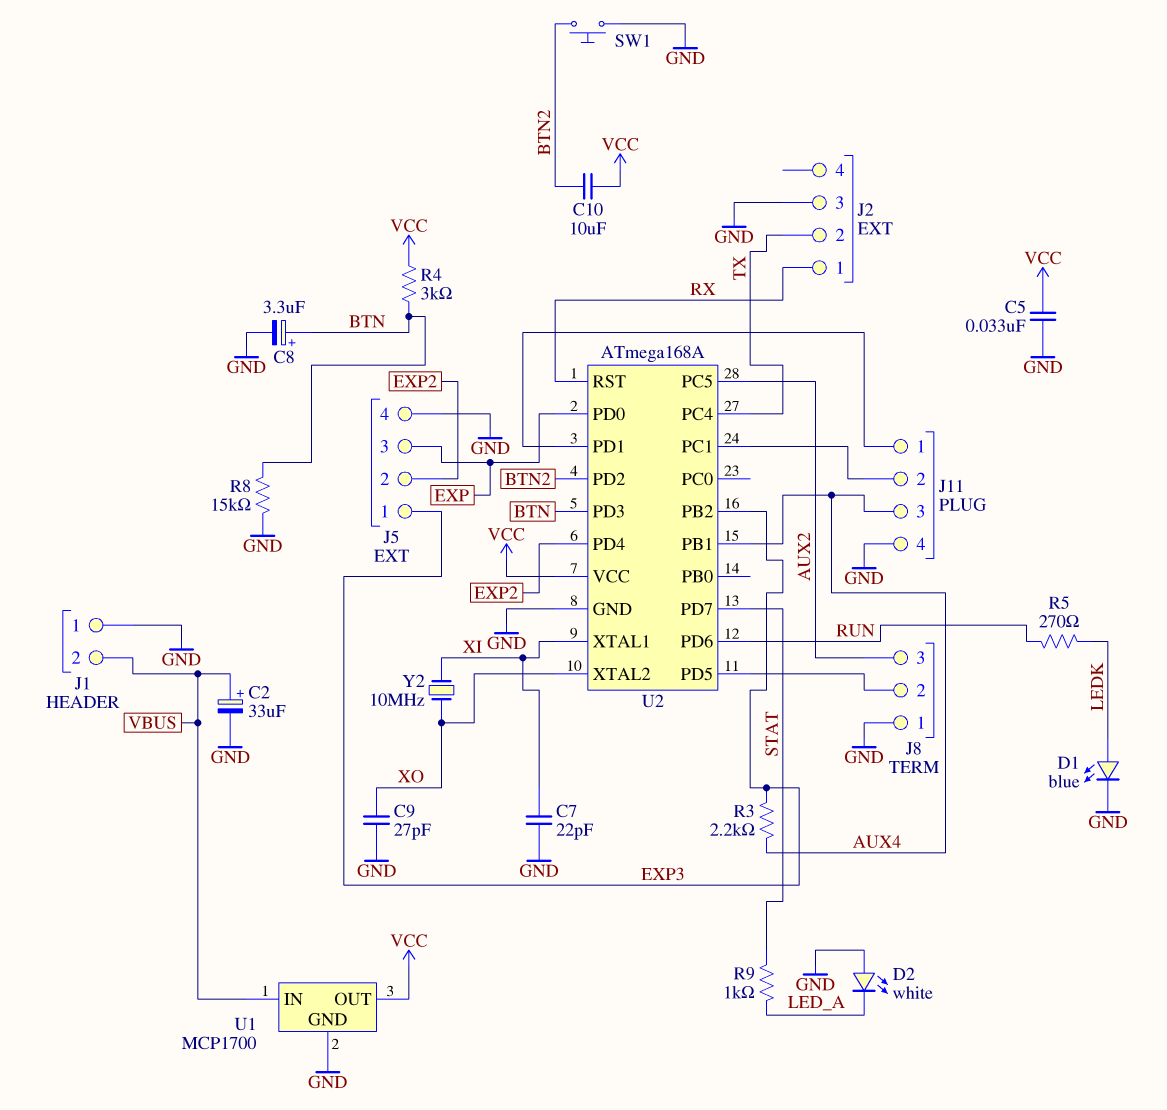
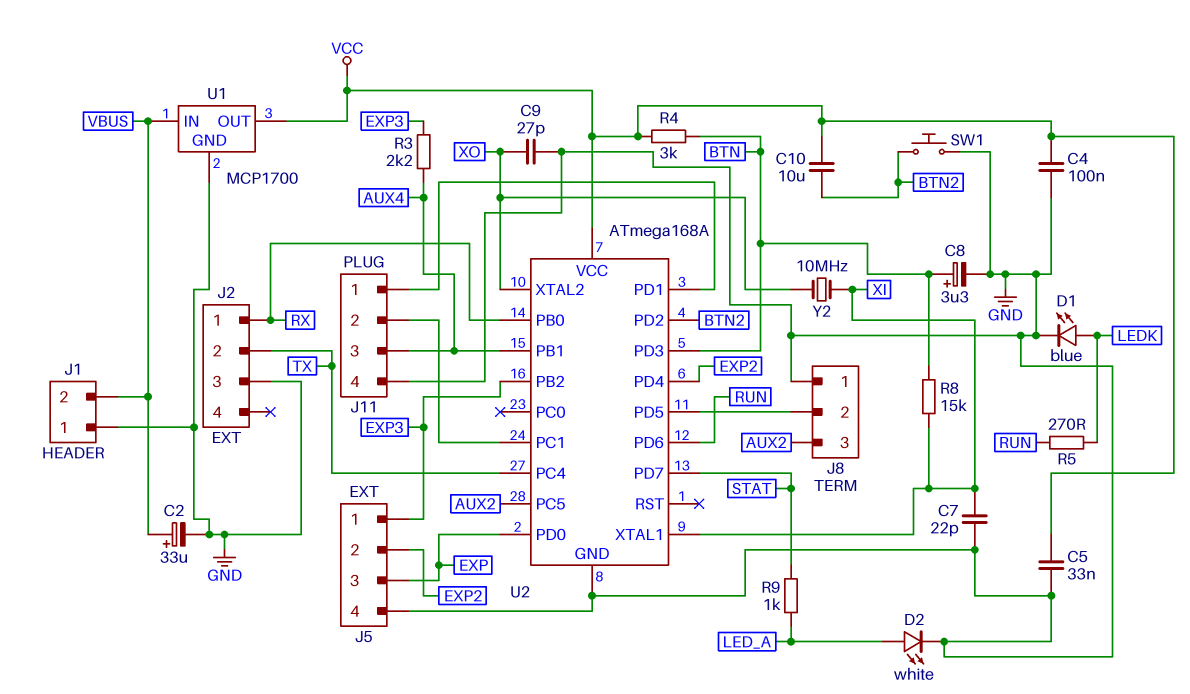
C4: none -> 100nF (GND, VCC)
D2: LED white (A GND, K LED_A) -> LED white (A LED_A, K GND)
R8: 15k (BTN, GND) -> 15k (BTN, XI)
U2 pin PB0: none -> RX
U2 pin RST: RX -> none

